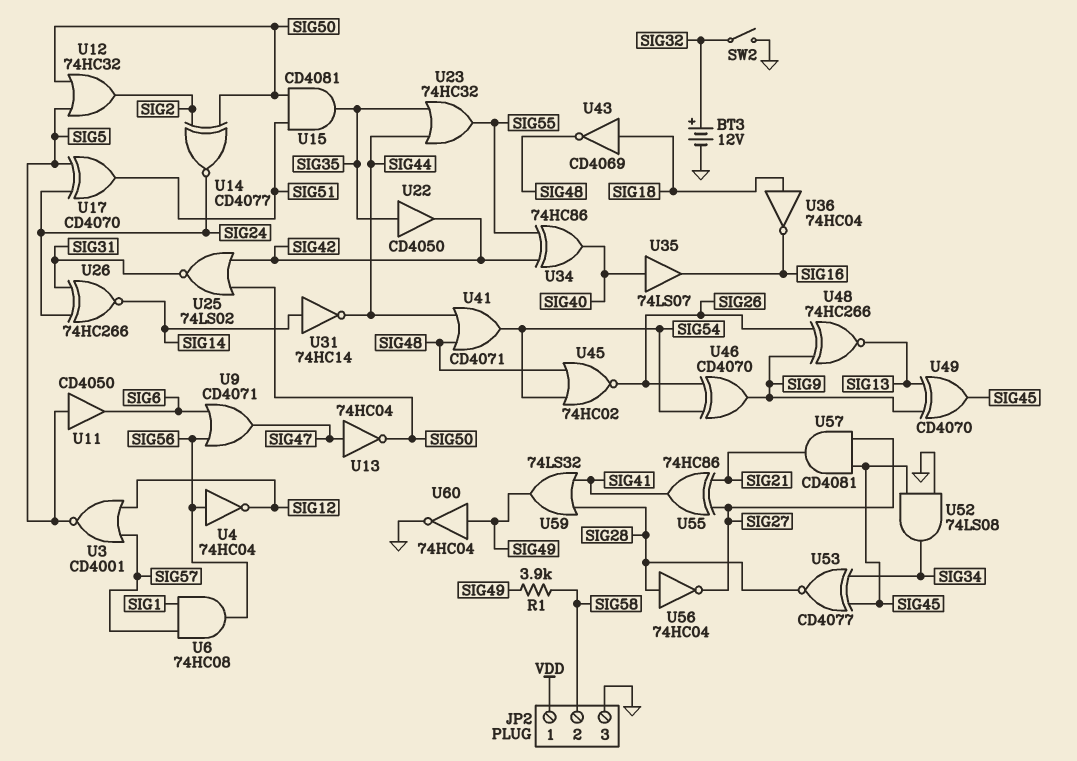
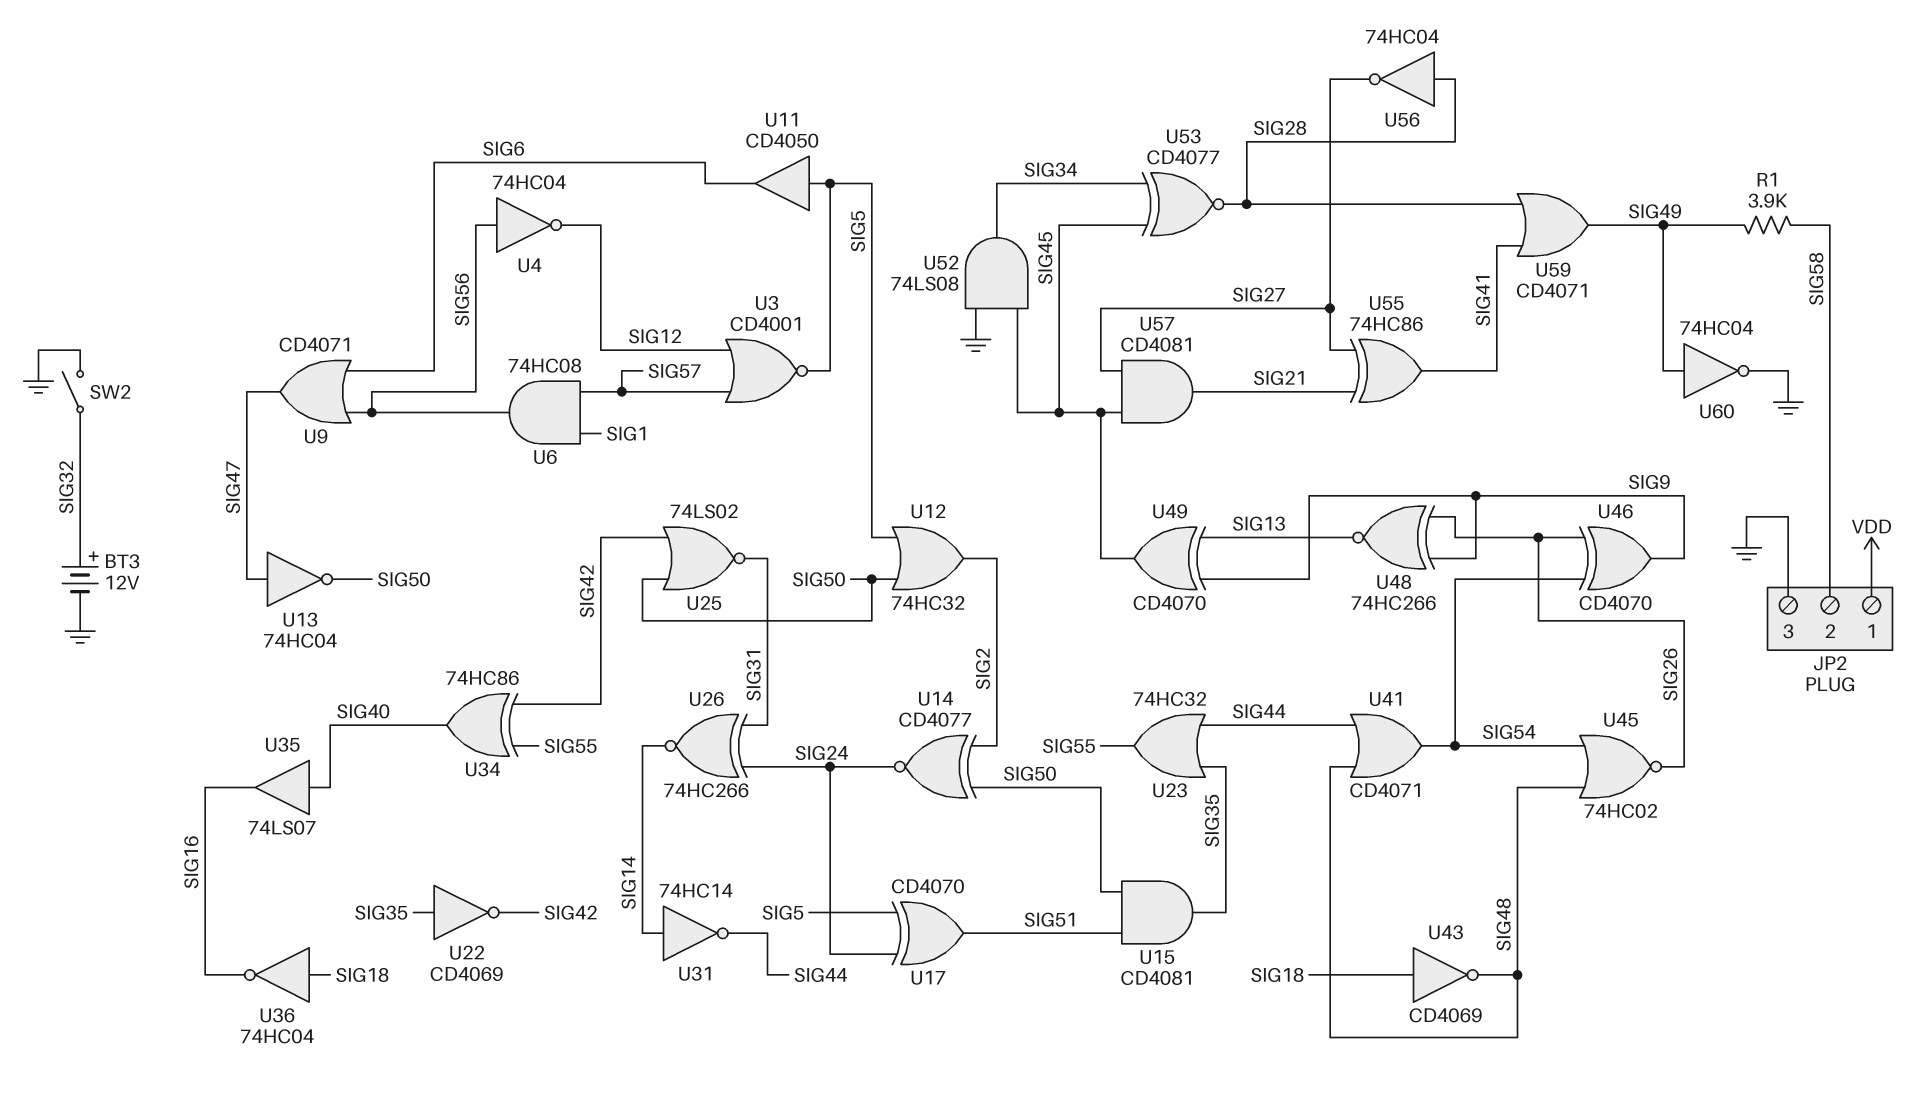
U22: buffer CD4050 (in SIG35, out SIG42) -> NOT CD4069 (in SIG35, out SIG42)
U59: OR 74LS32 (in SIG28, in SIG41, out SIG49) -> OR CD4071 (in SIG28, in SIG41, out SIG49)

